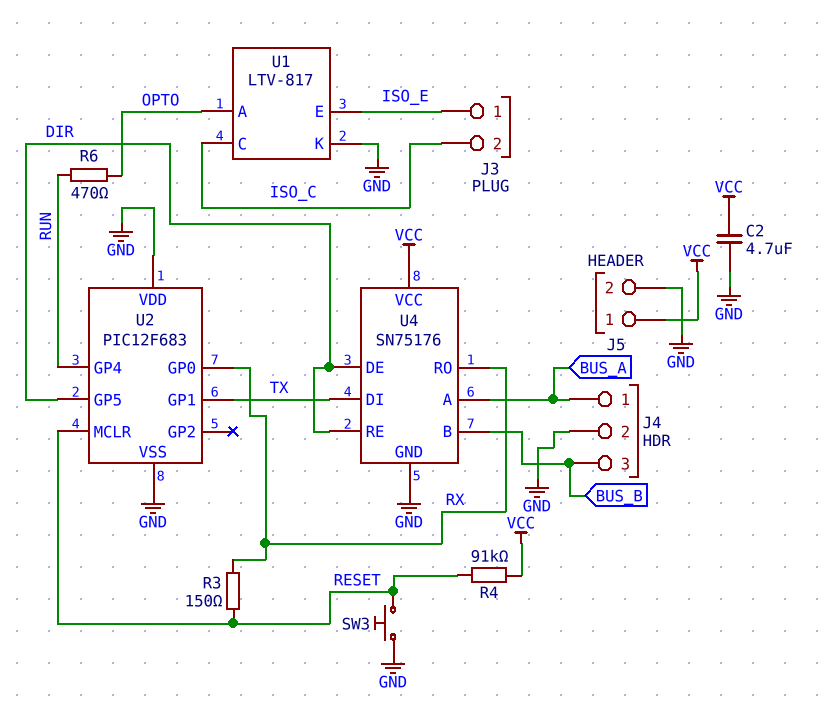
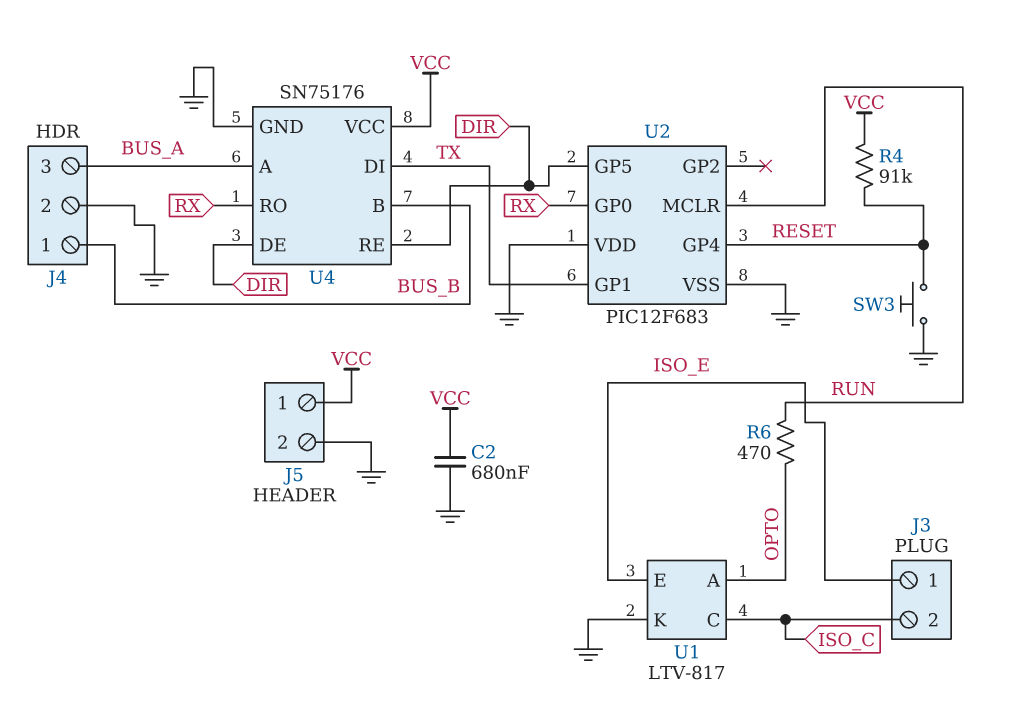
C2: 4.7uF (GND, VCC) -> 680nF (GND, VCC)
J4 pin 1: BUS_A -> BUS_B
J4 pin 3: BUS_B -> BUS_A
R3: 150 (RESET, RX) -> none
U2 pin GP4: RUN -> RESET
U2 pin MCLR: RESET -> RUN

